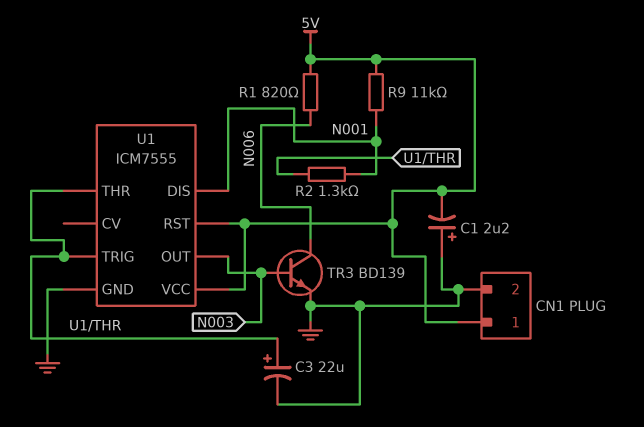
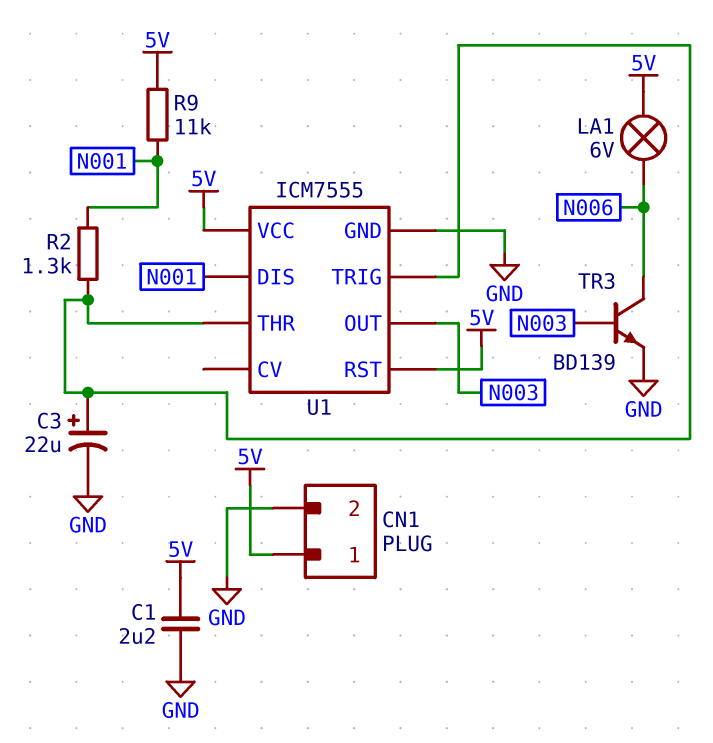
C1: 2.2uF (plus GND, minus 5V) -> 2.2uF (5V, GND)
LA1: none -> lamp 6V (5V, N006)
R1: 820 (5V, N006) -> none

